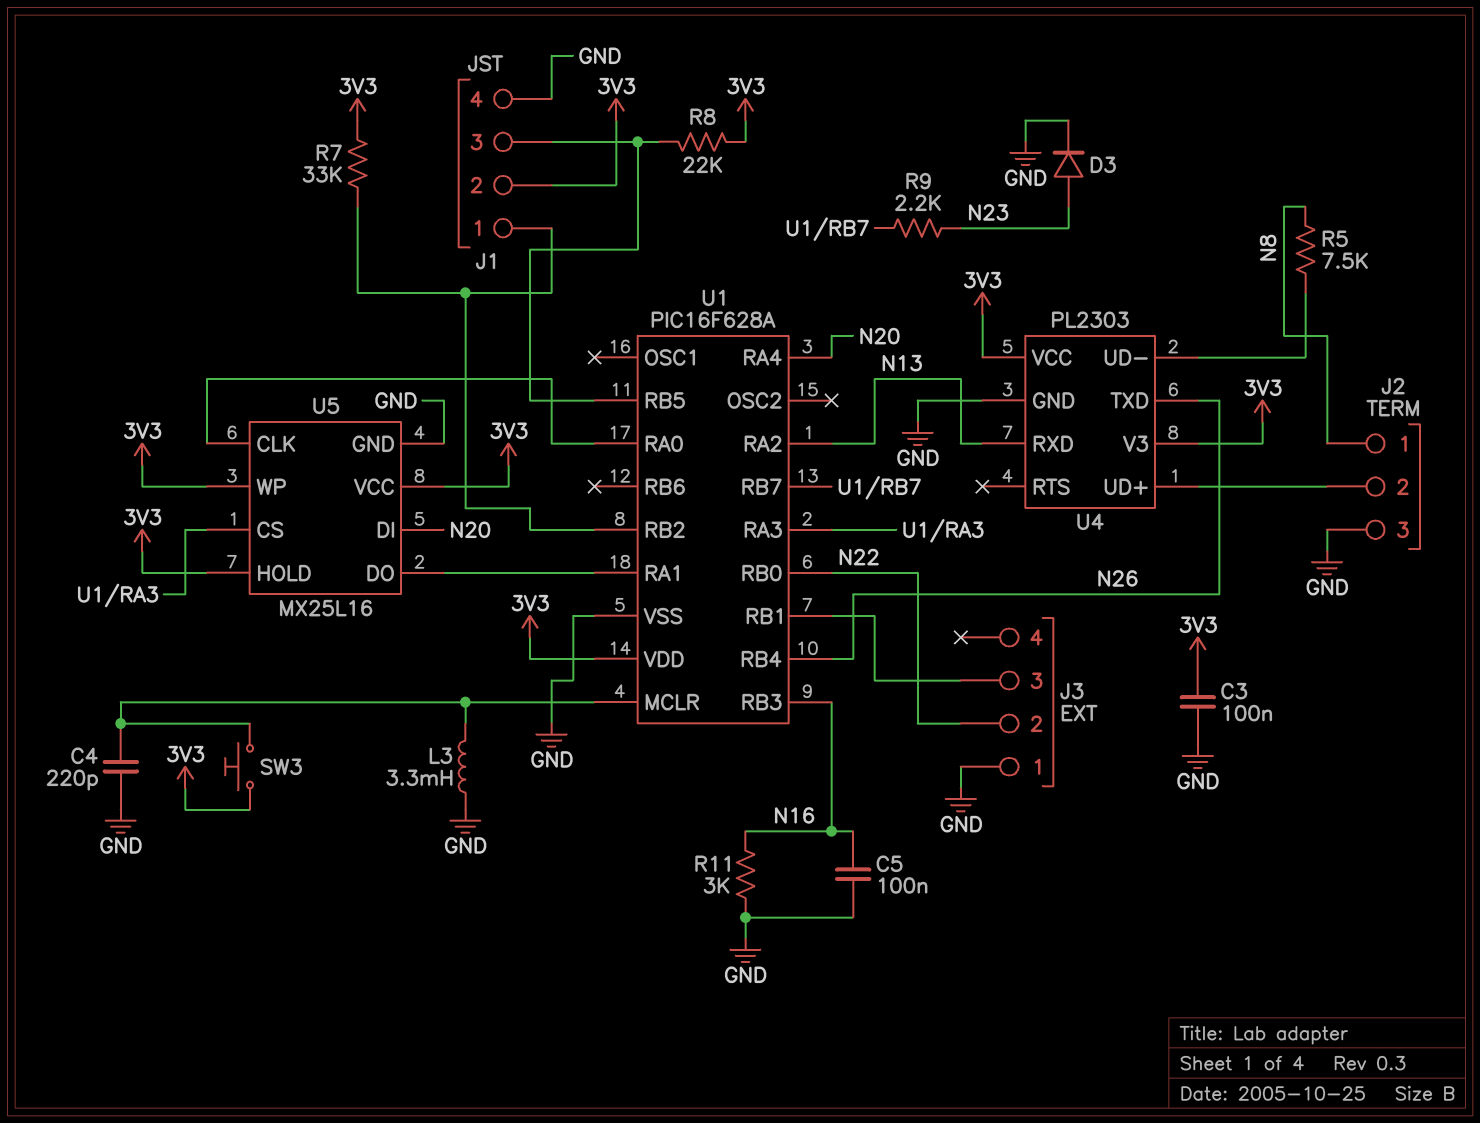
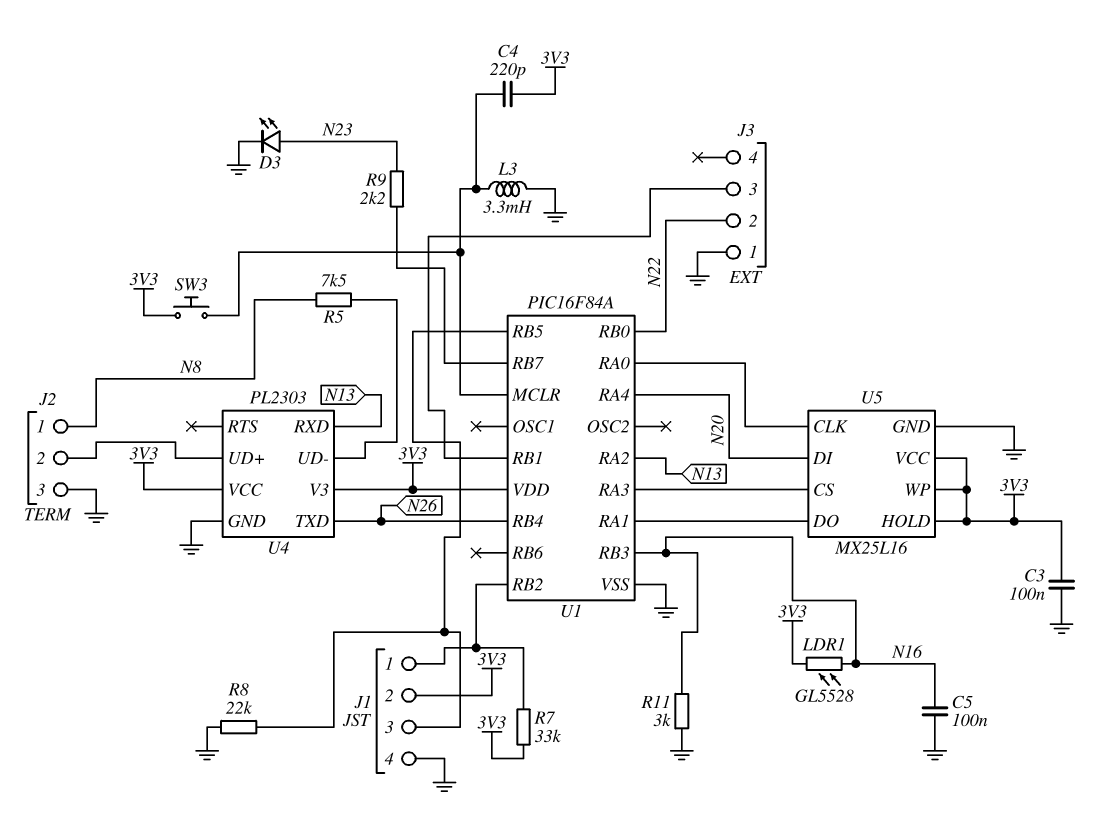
C4: 220pF (GND, U1/MCLR) -> 220pF (3V3, U1/MCLR)
D3: diode (A N23, K GND) -> LED (A N23, K GND)
LDR1: none -> GL5528 (3V3, N16)
R8: 22k (3V3, J1/3) -> 22k (GND, J1/3)
U1: PIC16F628A -> PIC16F84A

